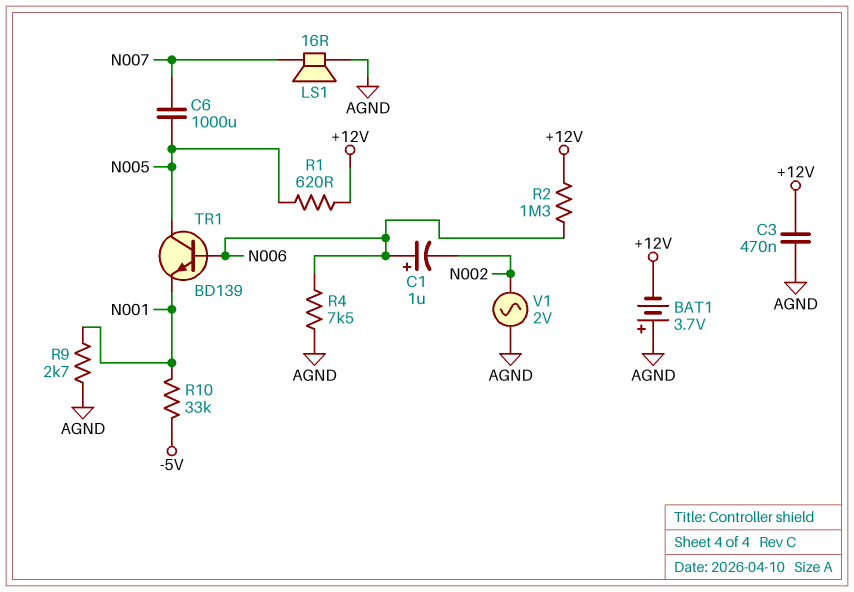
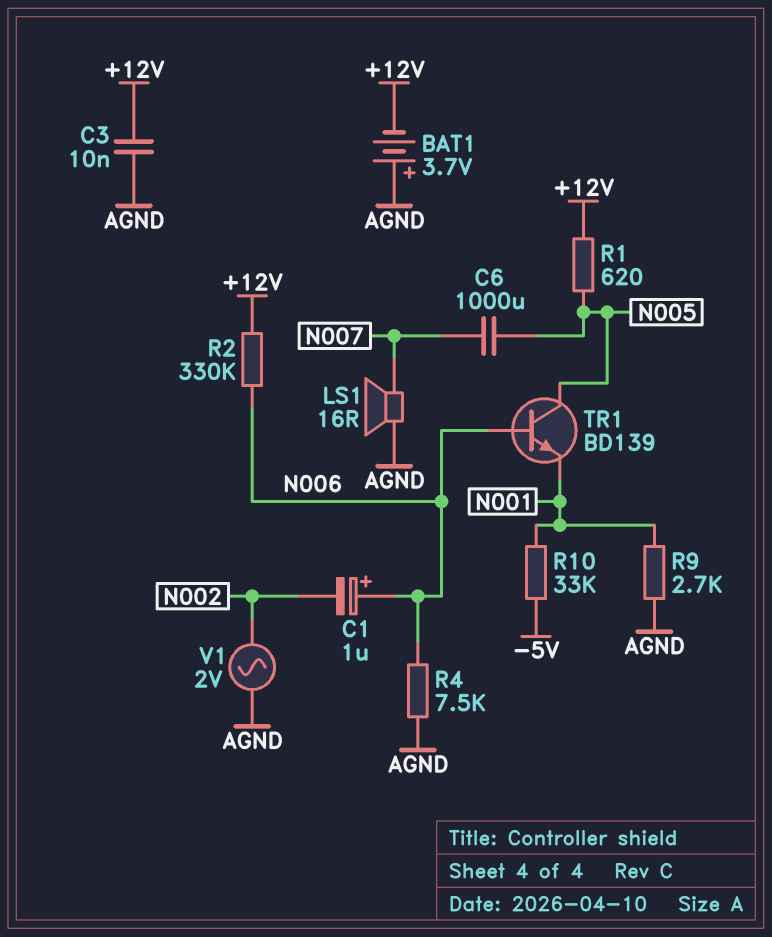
C3: 470nF (+12V, AGND) -> 10nF (+12V, AGND)
R2: 1.3M (+12V, N006) -> 330k (+12V, N006)

